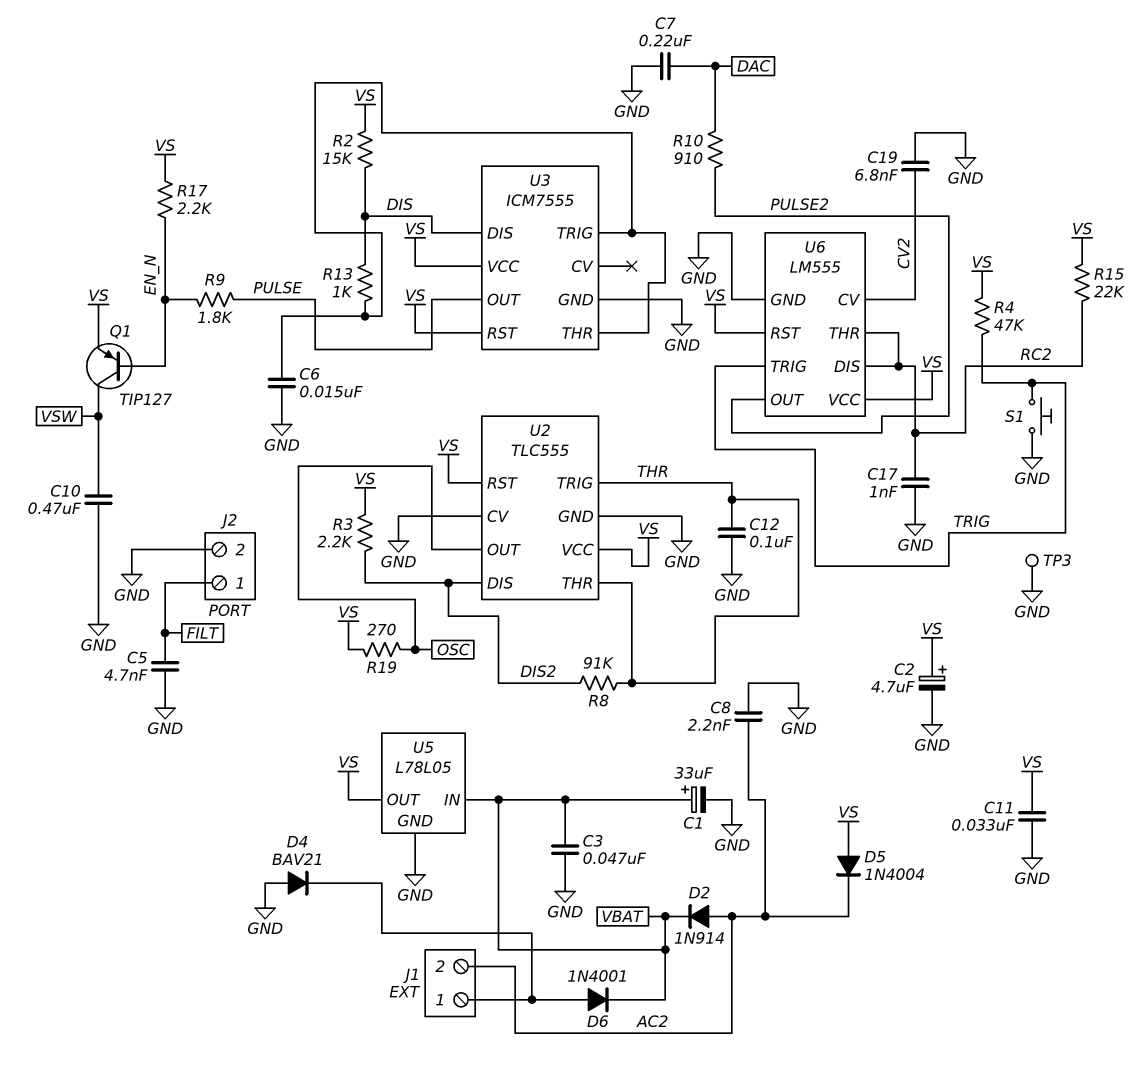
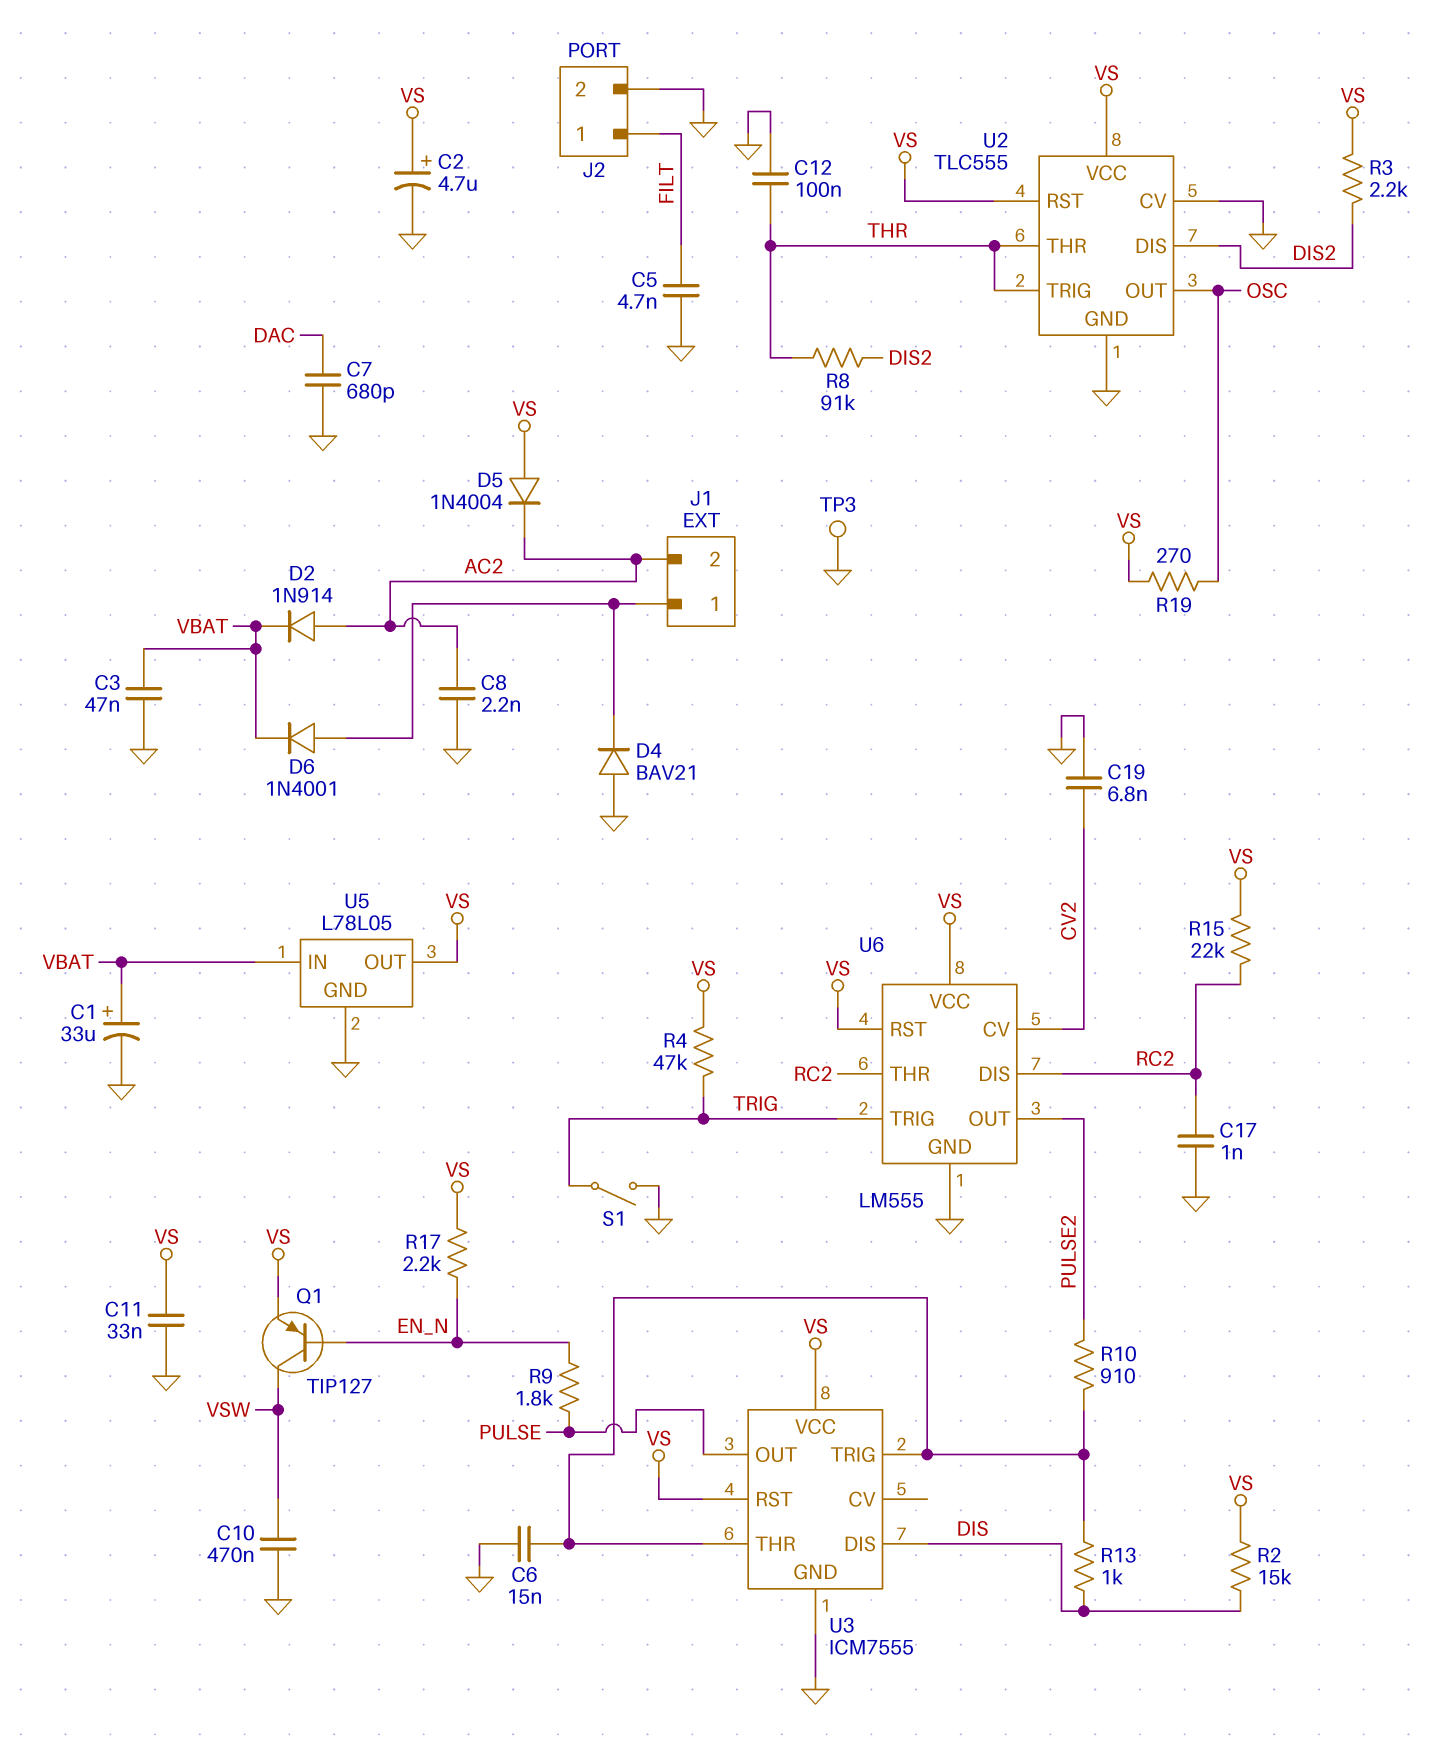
C7: 220nF (DAC, GND) -> 680pF (DAC, GND)
R10: 910 (DAC, PULSE2) -> 910 (PULSE2, U3/THR)
S1: button (GND, TRIG) -> switch (GND, TRIG)

